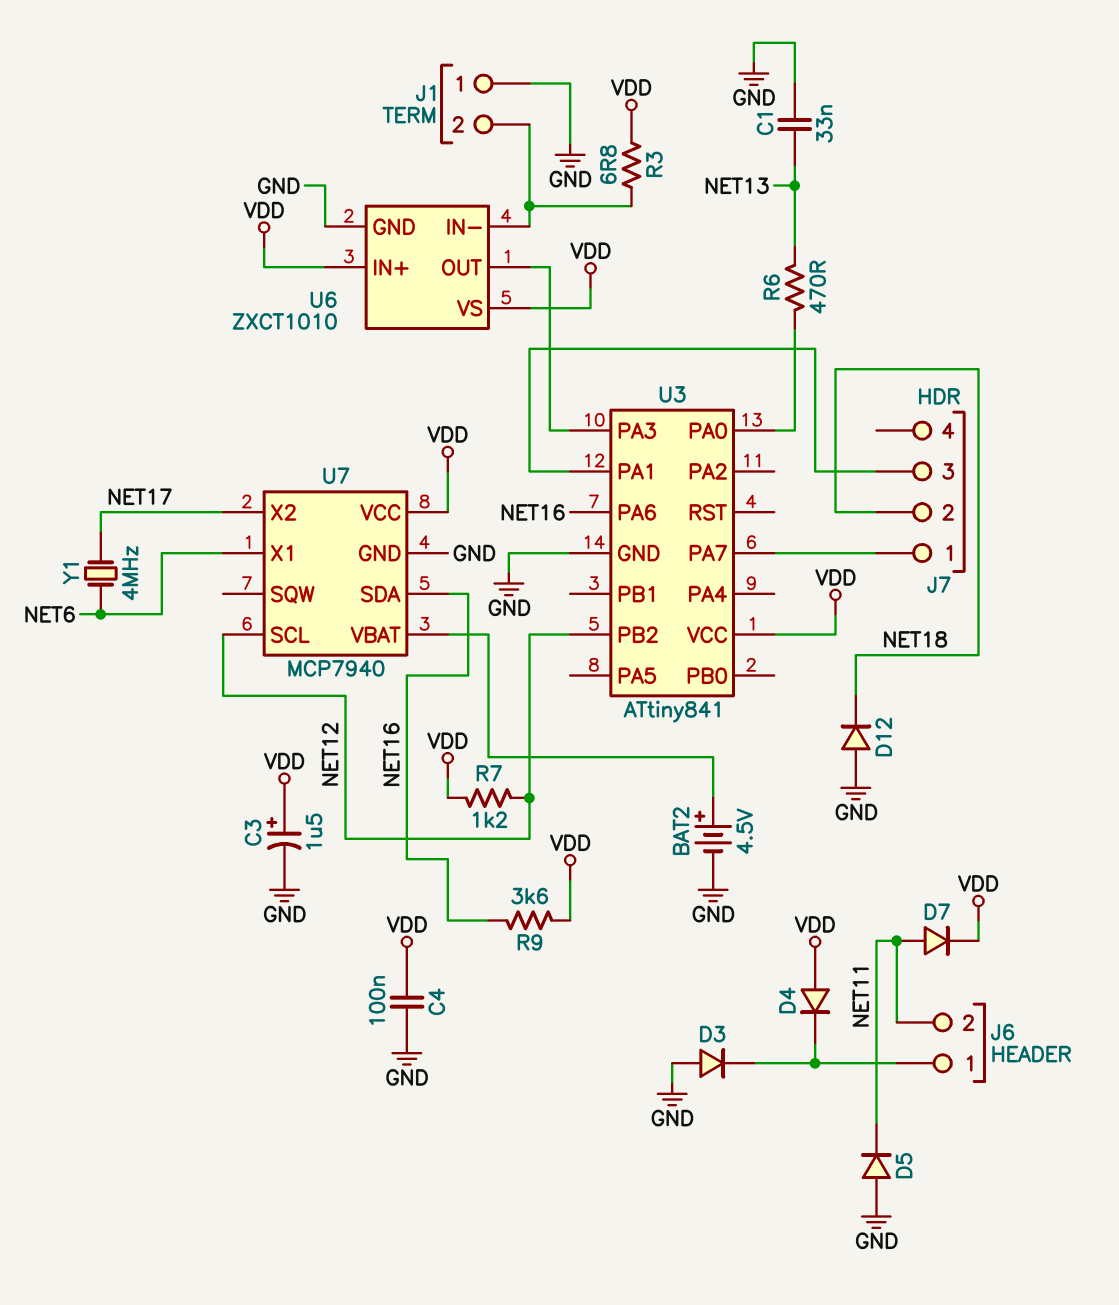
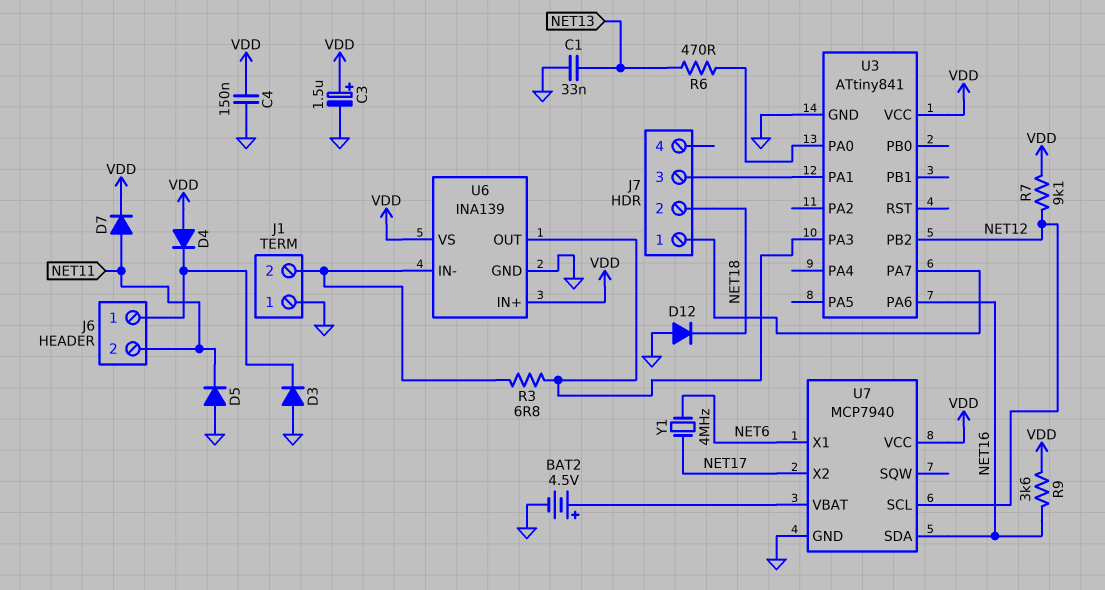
C4: 100nF (GND, VDD) -> 150nF (GND, VDD)
R3: 6.8 (J1/2, VDD) -> 6.8 (J1/2, U3/PA3)
R7: 1.2k (NET12, VDD) -> 9.1k (NET12, VDD)
U6: ZXCT1010 -> INA139

